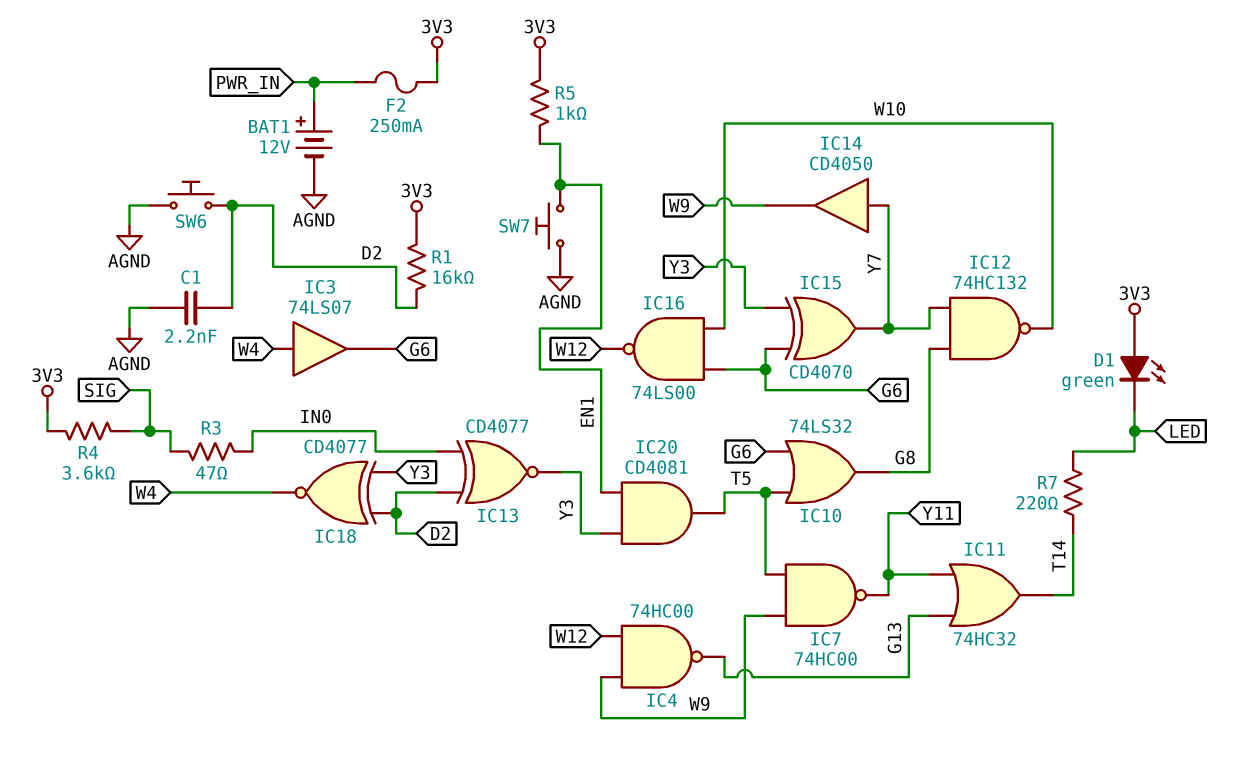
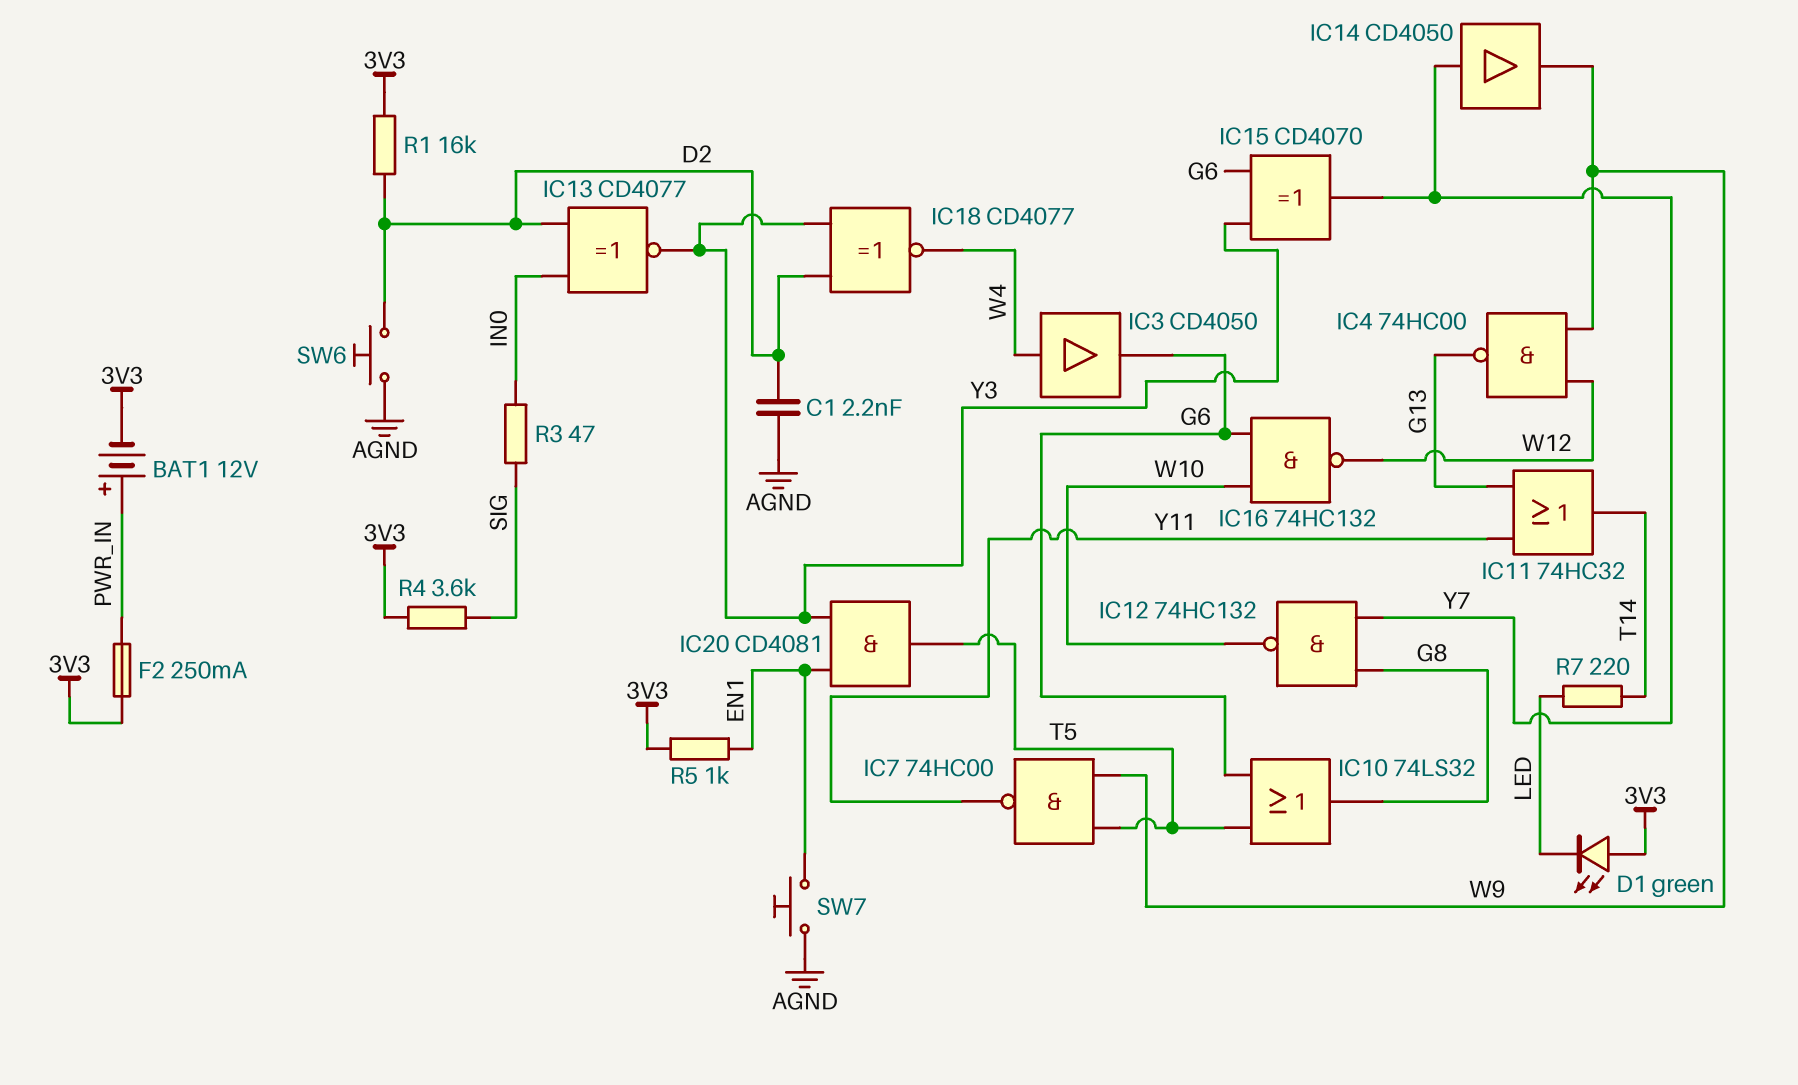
BAT1: 12V (plus PWR_IN, minus AGND) -> 12V (plus PWR_IN, minus 3V3)
IC3: buffer 74LS07 (in W4, out G6) -> buffer CD4050 (in W4, out G6)
IC16: NAND 74LS00 (in G6, in W10, out W12) -> NAND 74HC132 (in G6, in W10, out W12)

